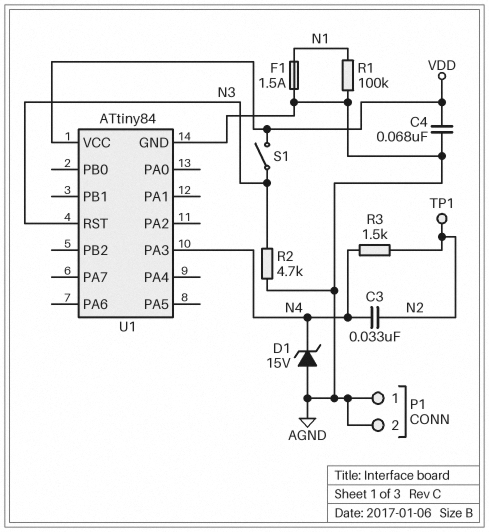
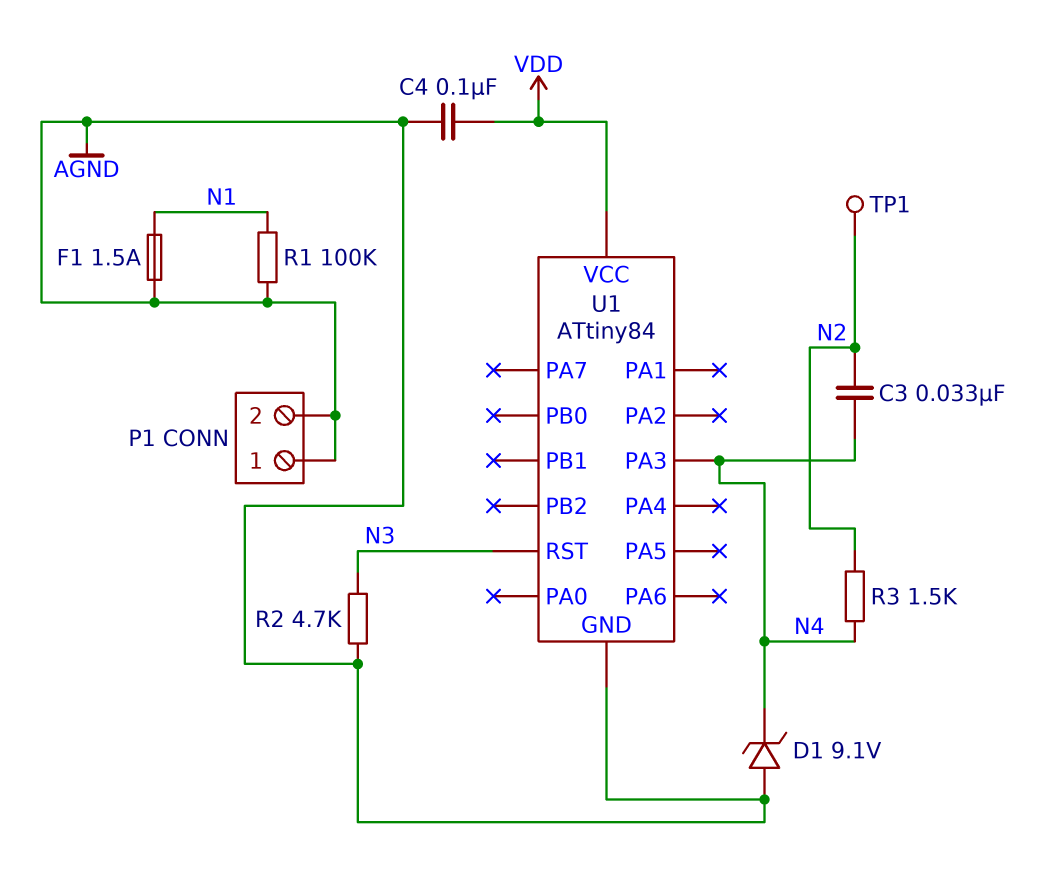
C4: 68nF (AGND, VDD) -> 100nF (AGND, VDD)
D1: zener 15V (A AGND, K N4) -> zener 9.1V (A AGND, K N4)
S1: switch (N3, VDD) -> none

